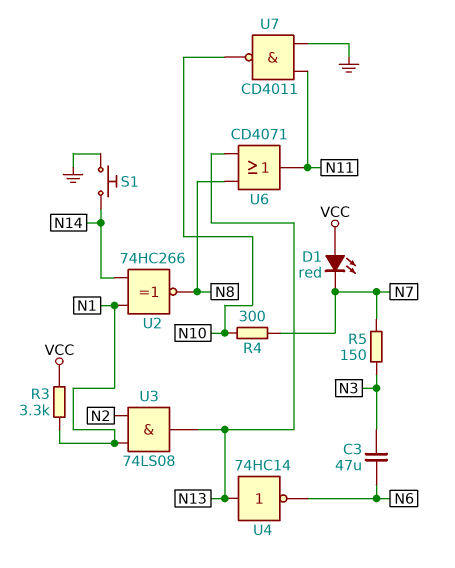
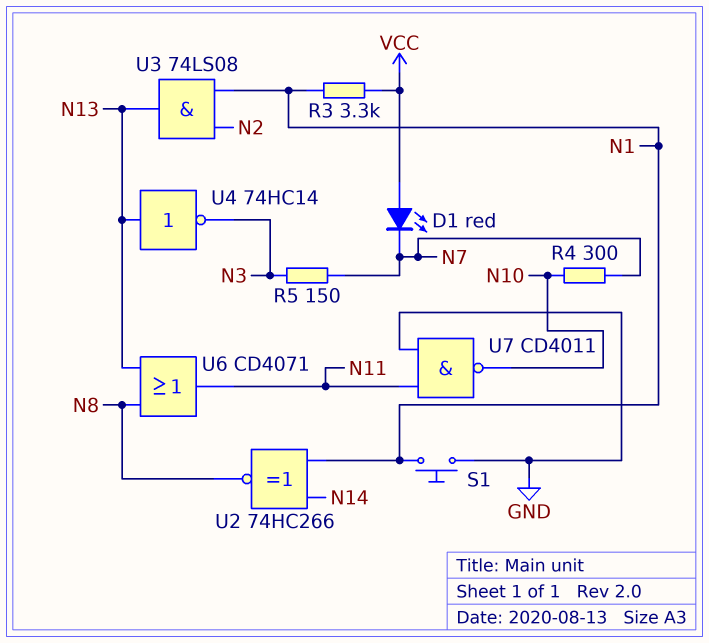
C3: 47uF (N3, N6) -> none
S1: button (GND, N14) -> button (GND, N1)
U4: NOT 74HC14 (in N13, out N6) -> NOT 74HC14 (in N13, out N3)

